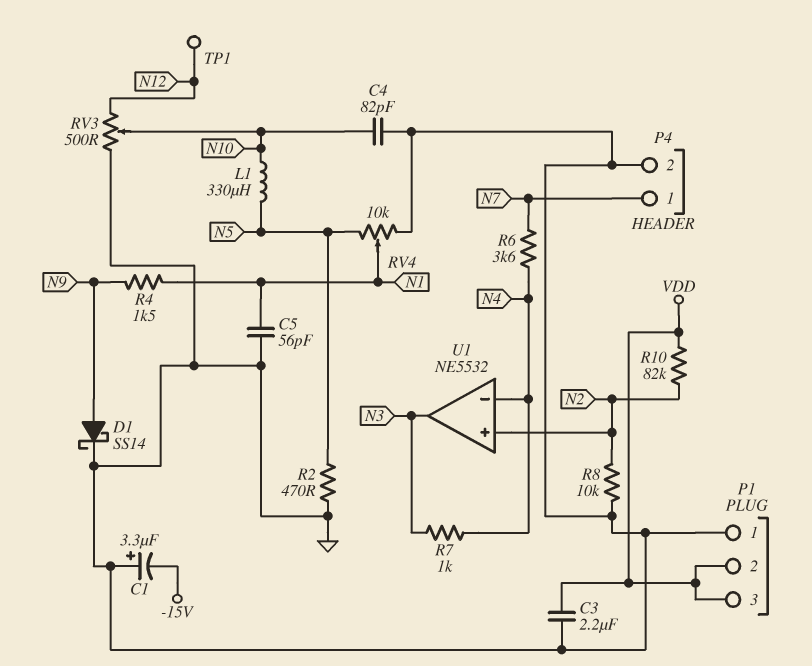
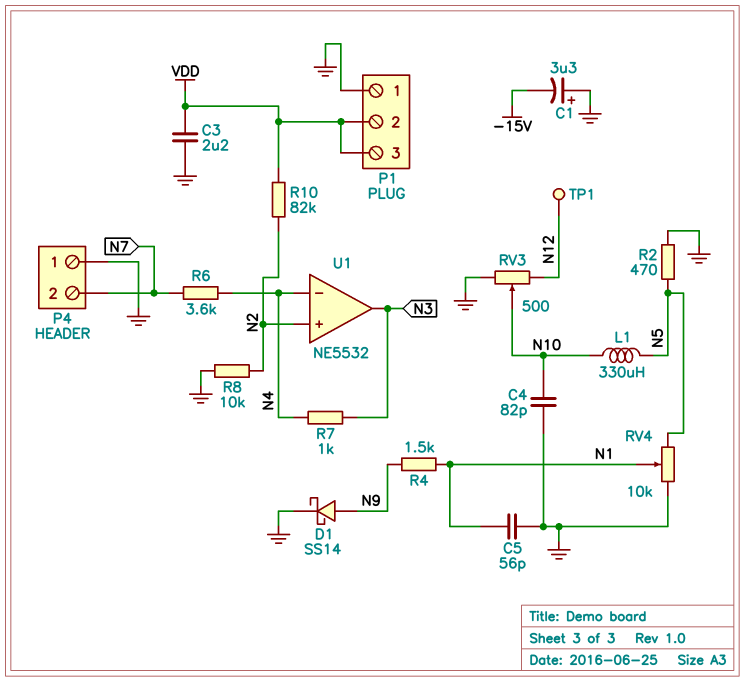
P4 pin 1: N7 -> GND
P4 pin 2: GND -> N7

